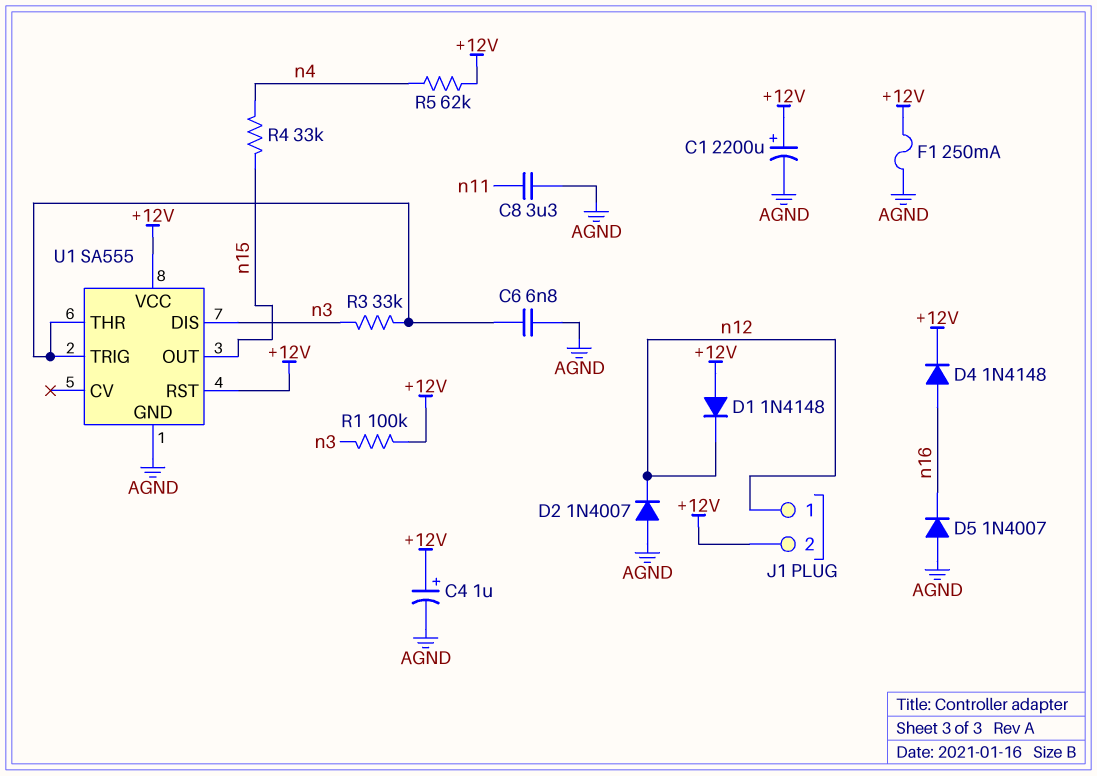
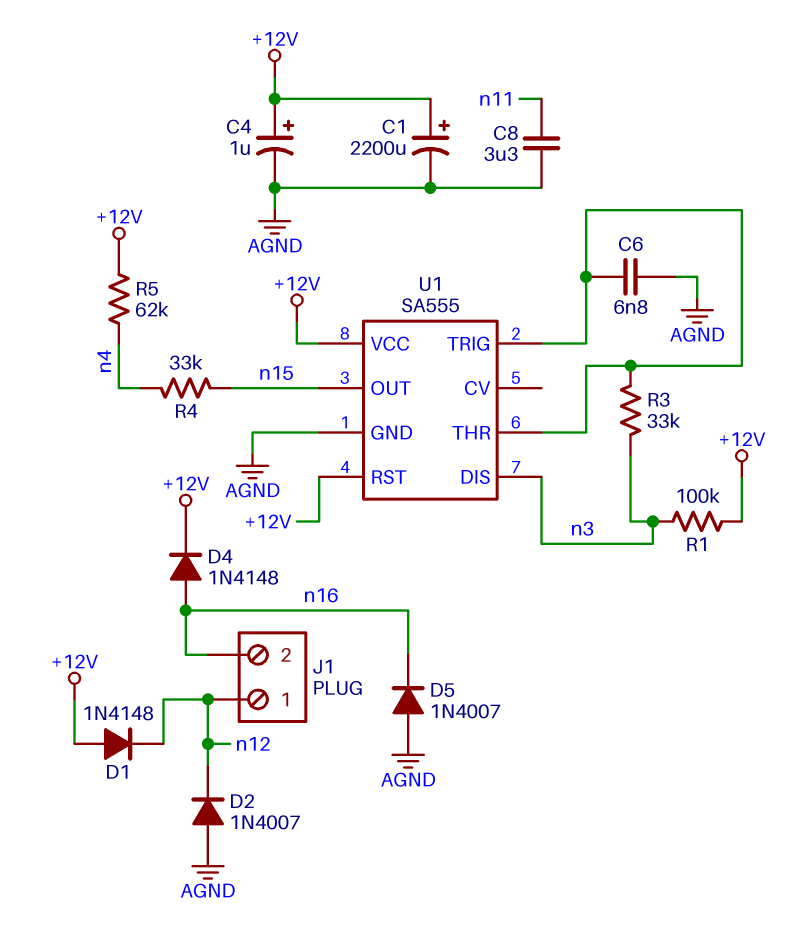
F1: 250mA (+12V, AGND) -> none
J1 pin 2: +12V -> n16

